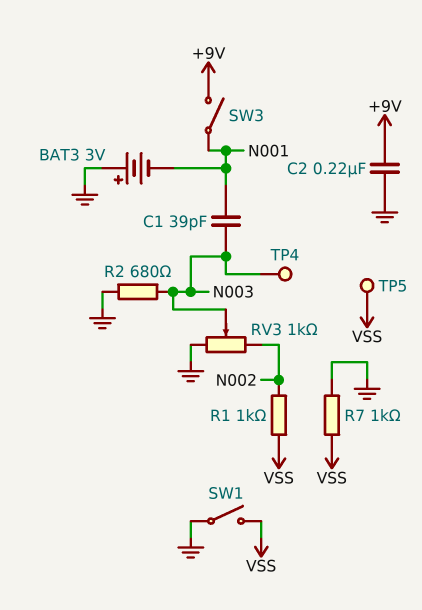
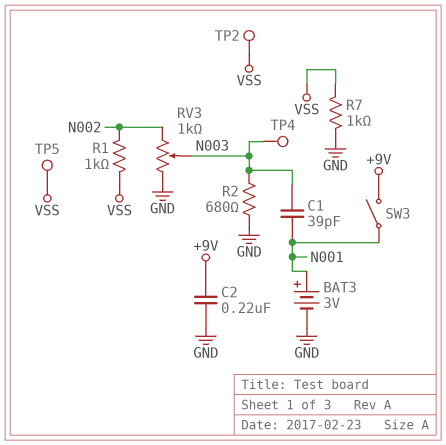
BAT3: 3V (plus GND, minus N001) -> 3V (plus N001, minus GND)
SW1: switch (GND, VSS) -> none
TP2: none -> test point (VSS)

